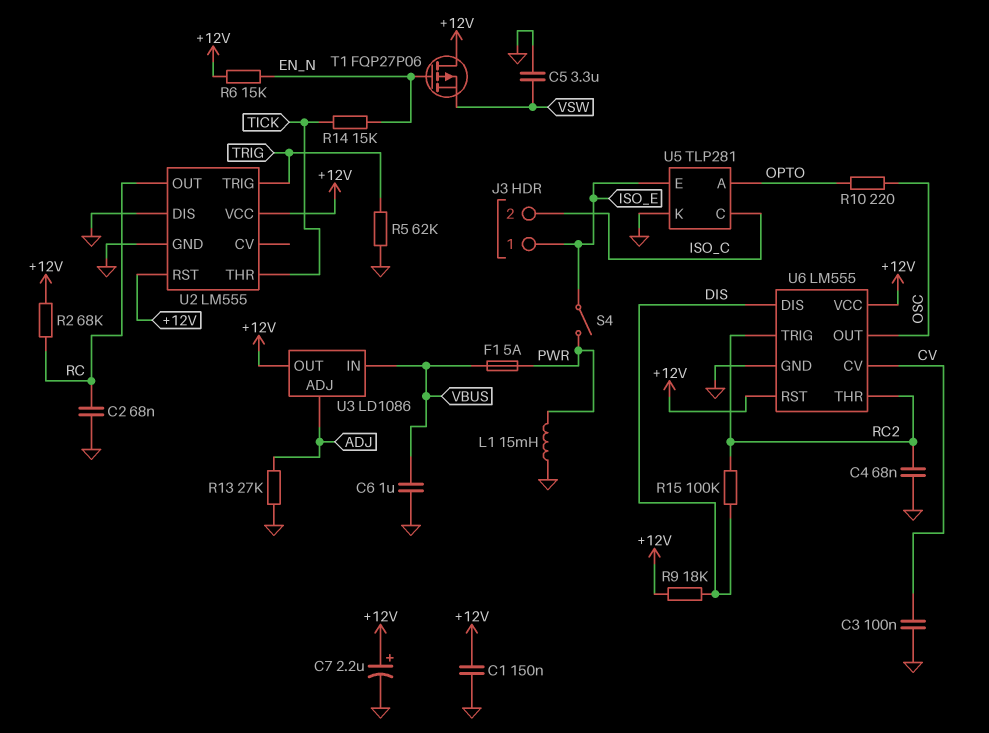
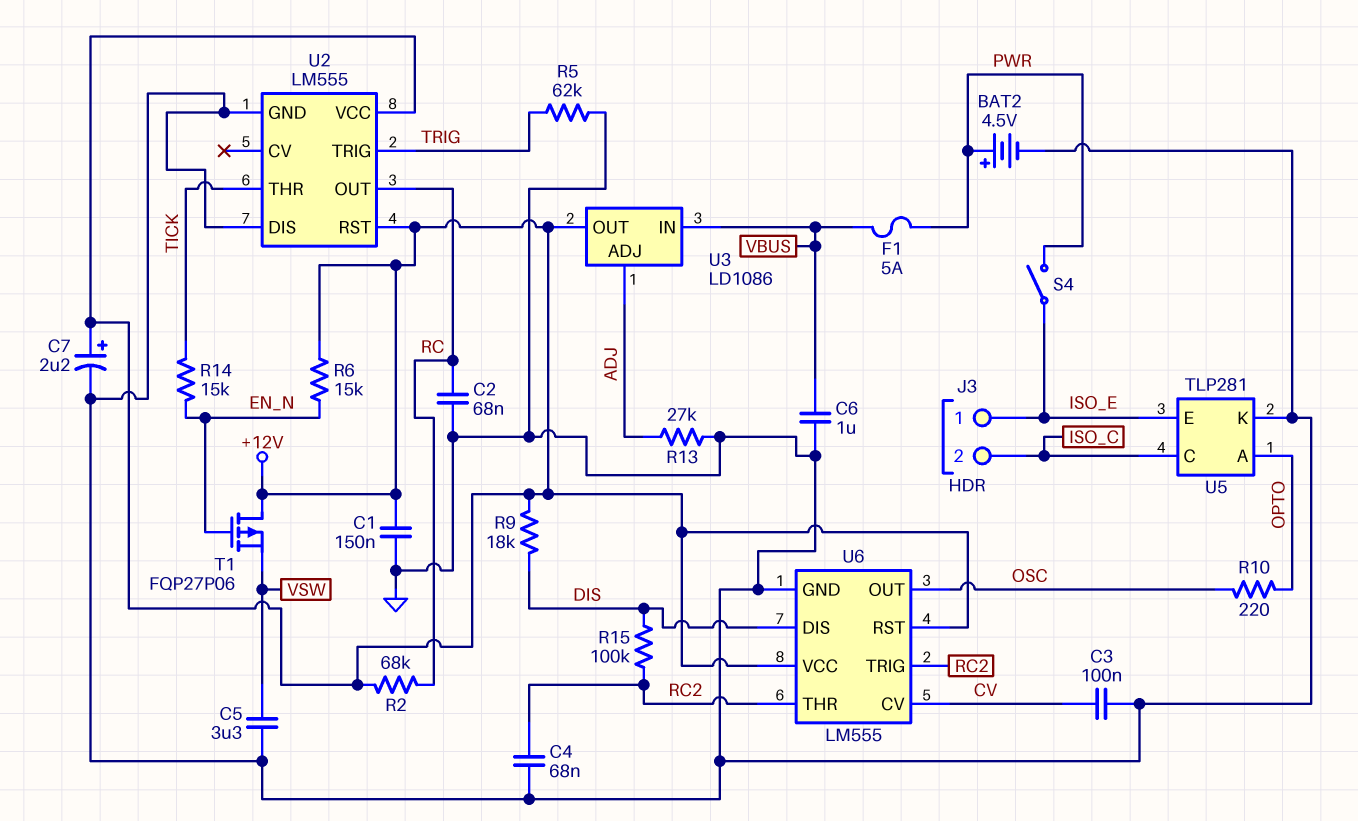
BAT2: none -> 4.5V (plus PWR, minus GND)
L1: 15mH (GND, PWR) -> none

